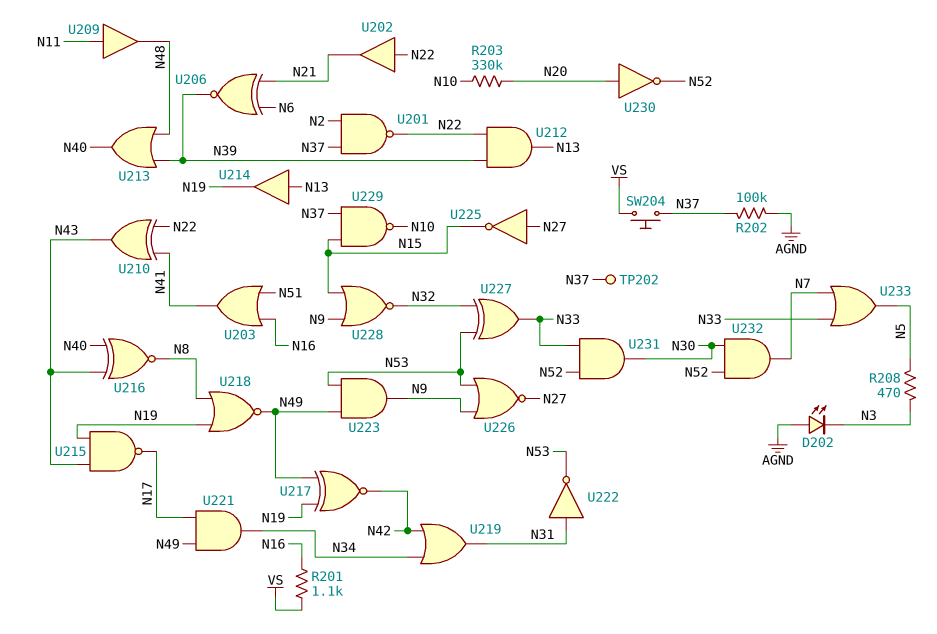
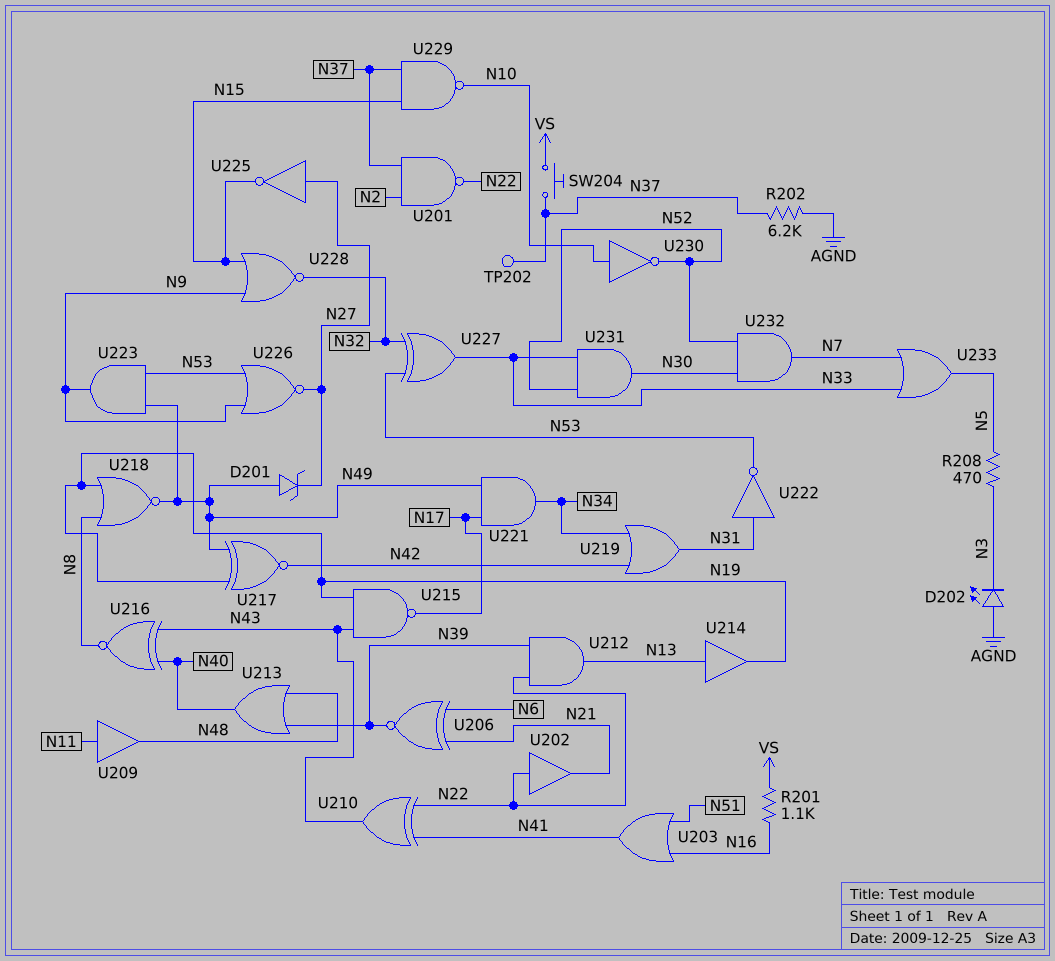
D201: none -> zener (A N49, K N27)
R202: 100k (AGND, N37) -> 6.2k (AGND, N37)
R203: 330k (N10, N20) -> none
U230: NOT (in N20, out N52) -> NOT (in N10, out N52)

